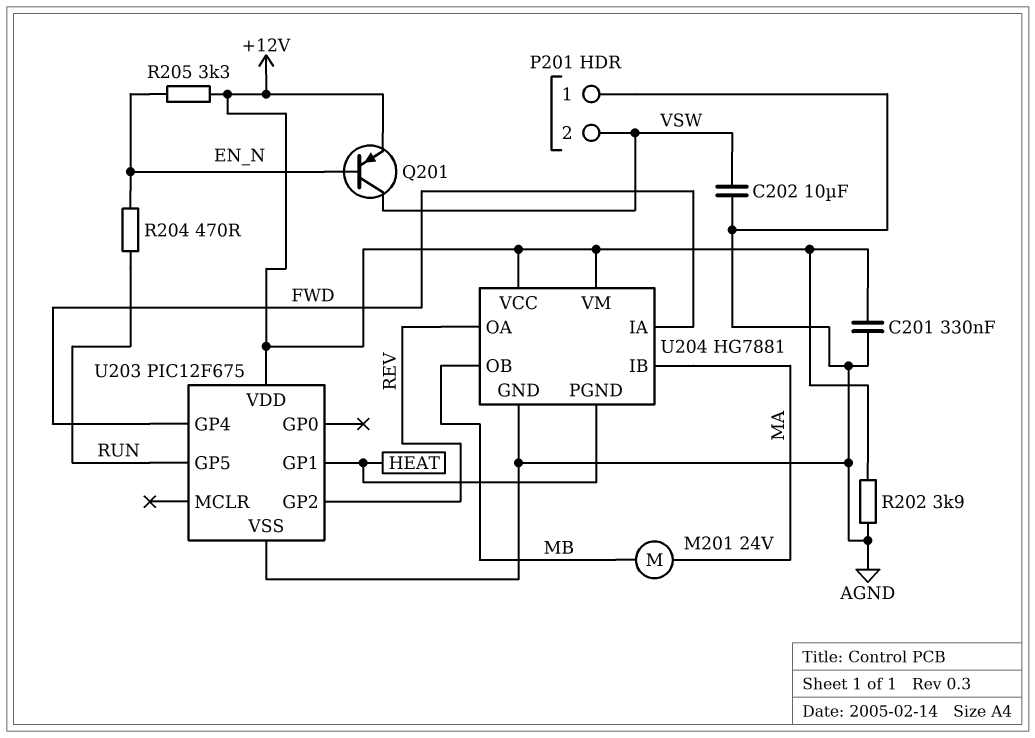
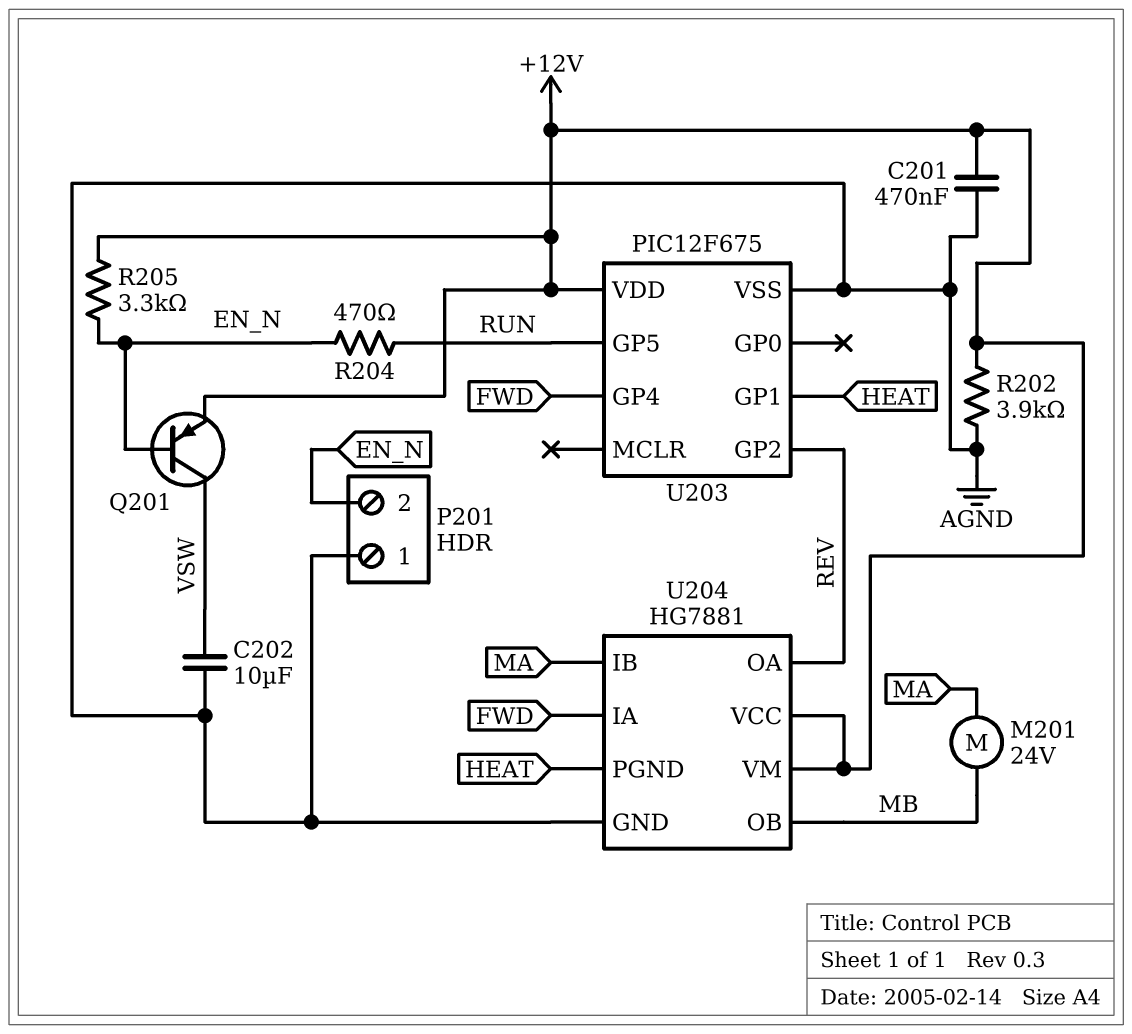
C201: 330nF (+12V, AGND) -> 470nF (+12V, AGND)
P201 pin 2: VSW -> EN_N

